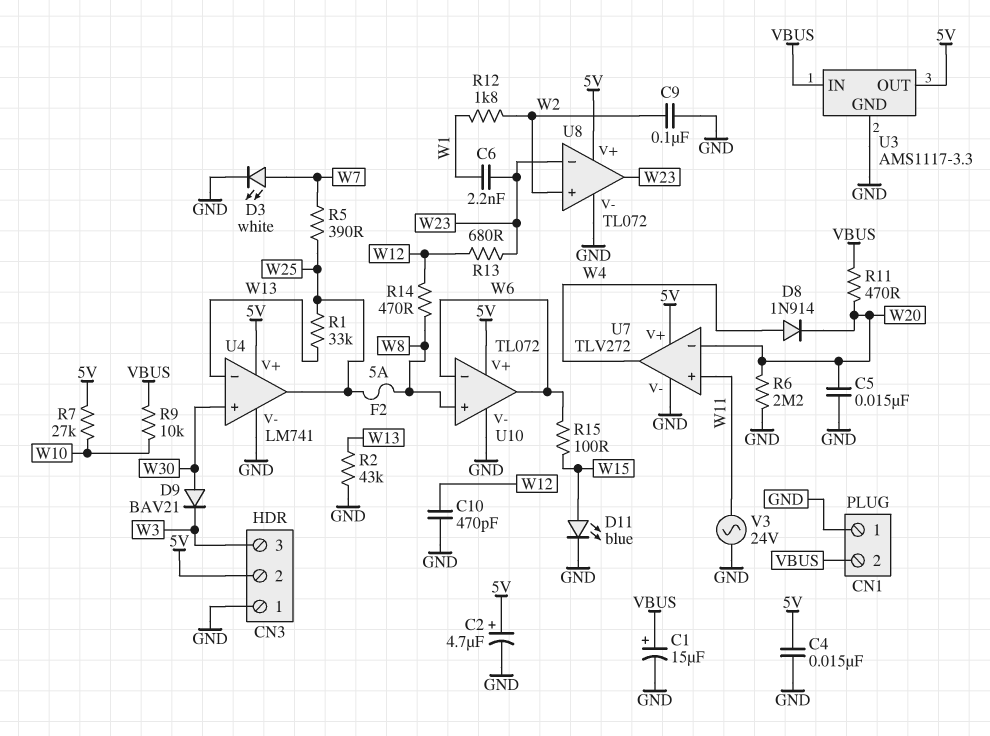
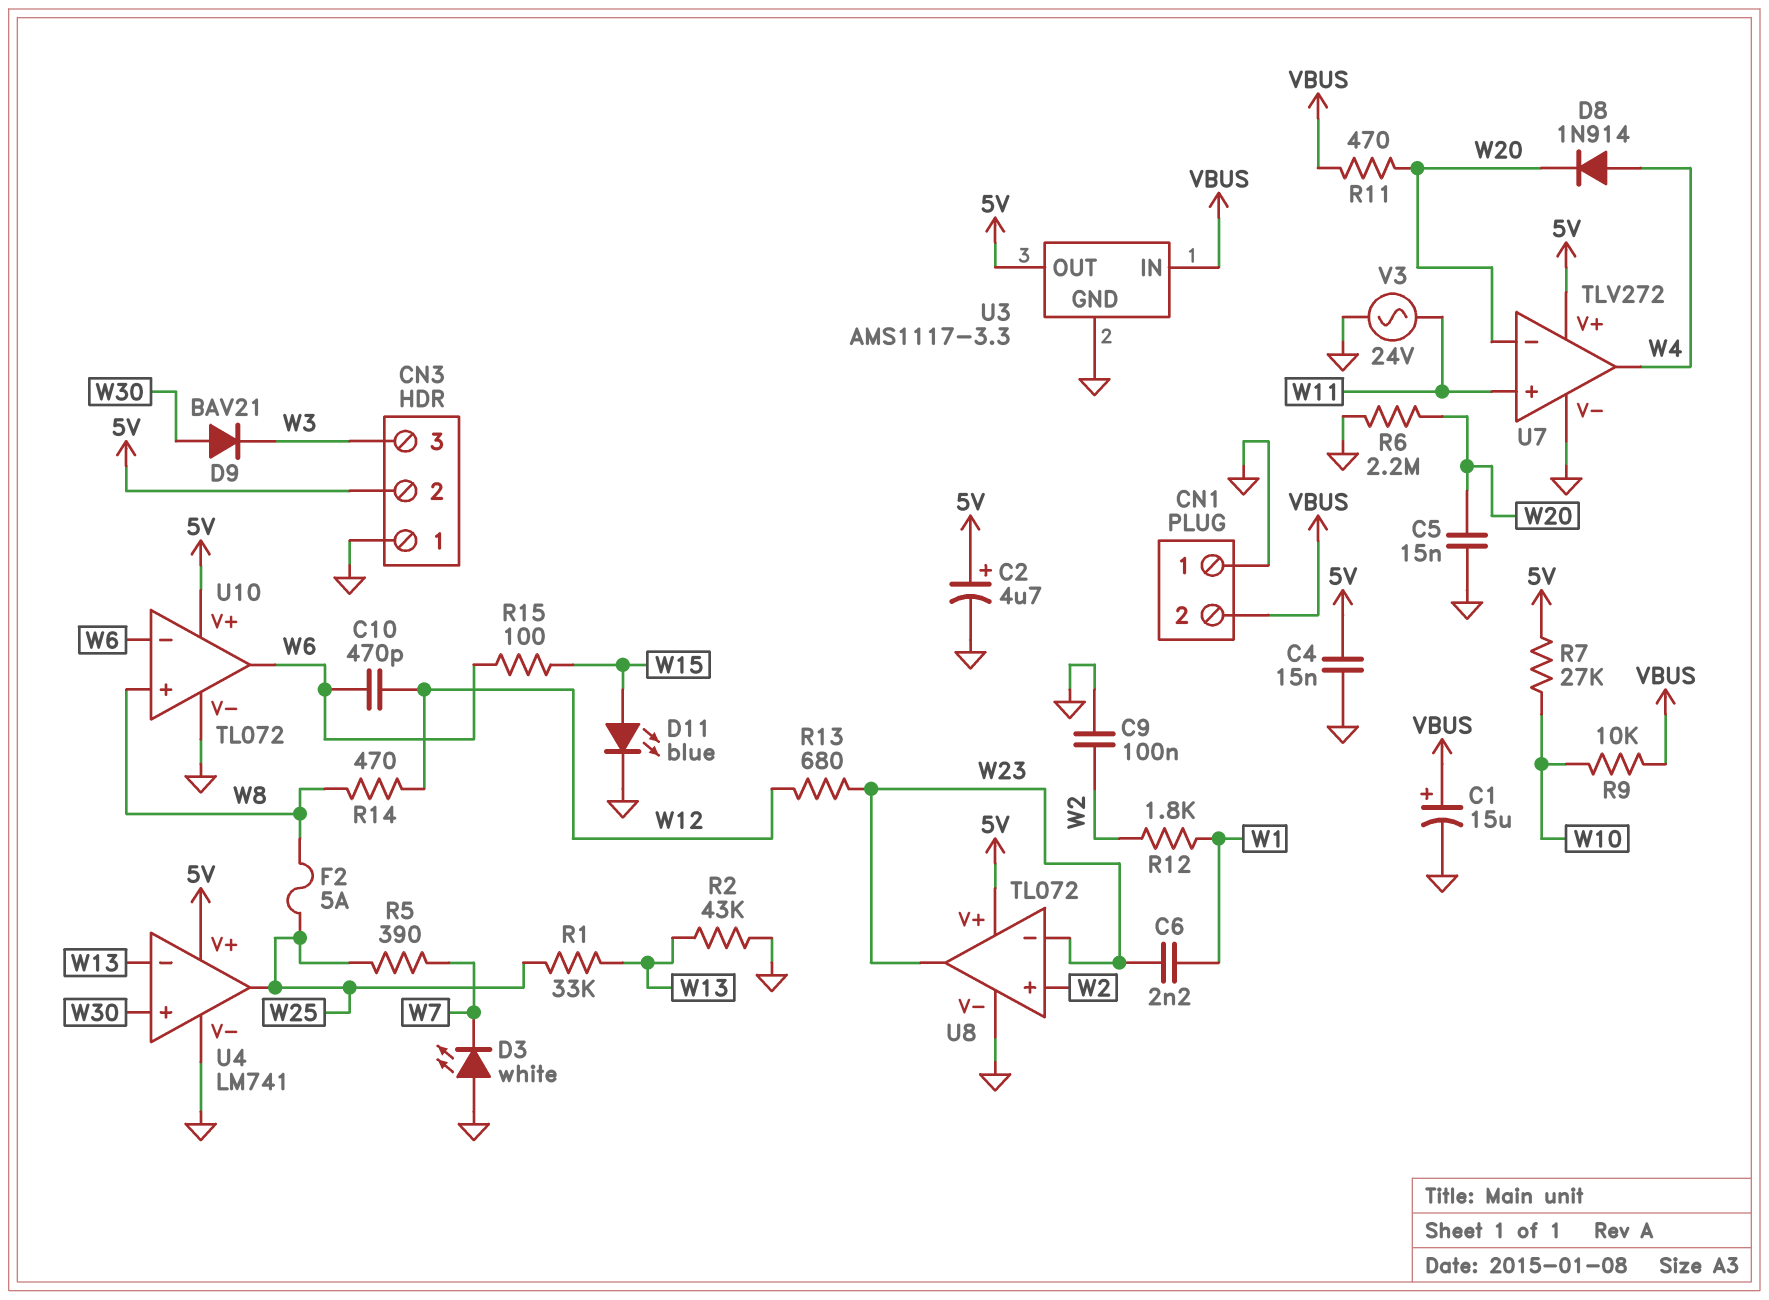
C10: 470pF (GND, W12) -> 470pF (W6, W12)
D3: LED white (A W7, K GND) -> LED white (A GND, K W7)

